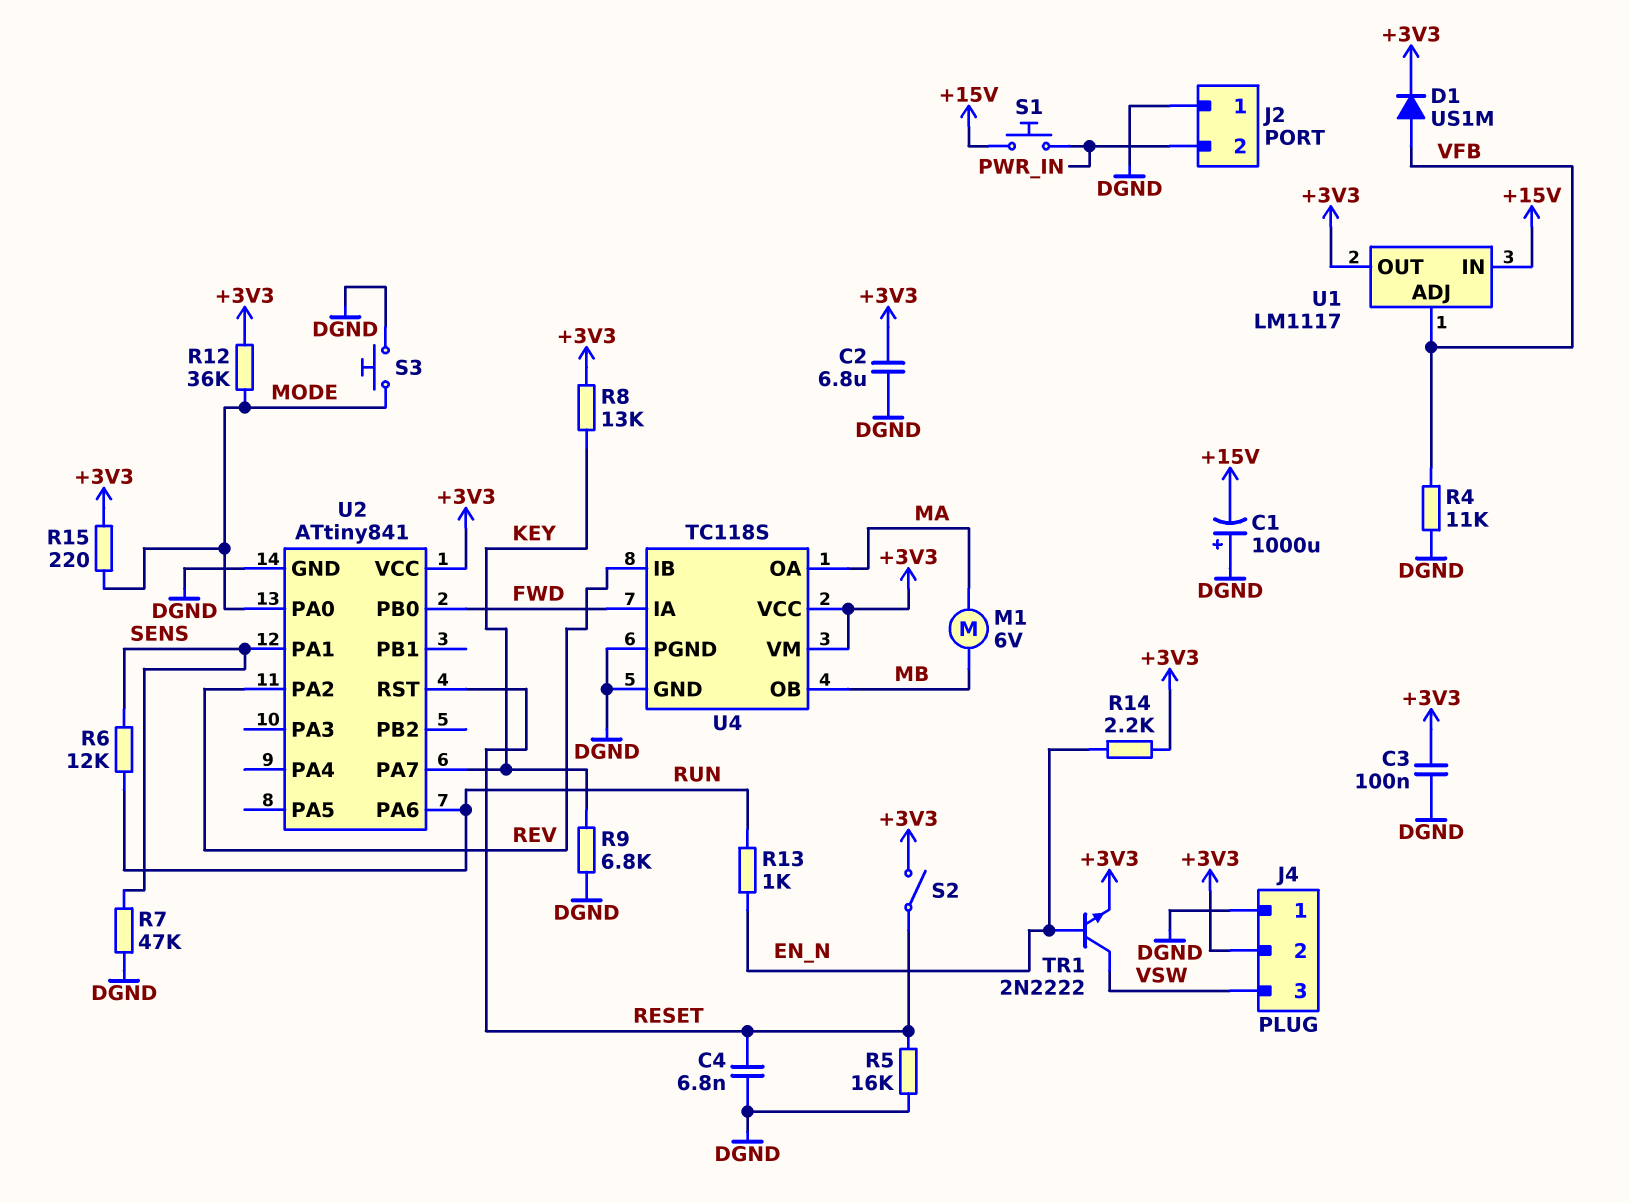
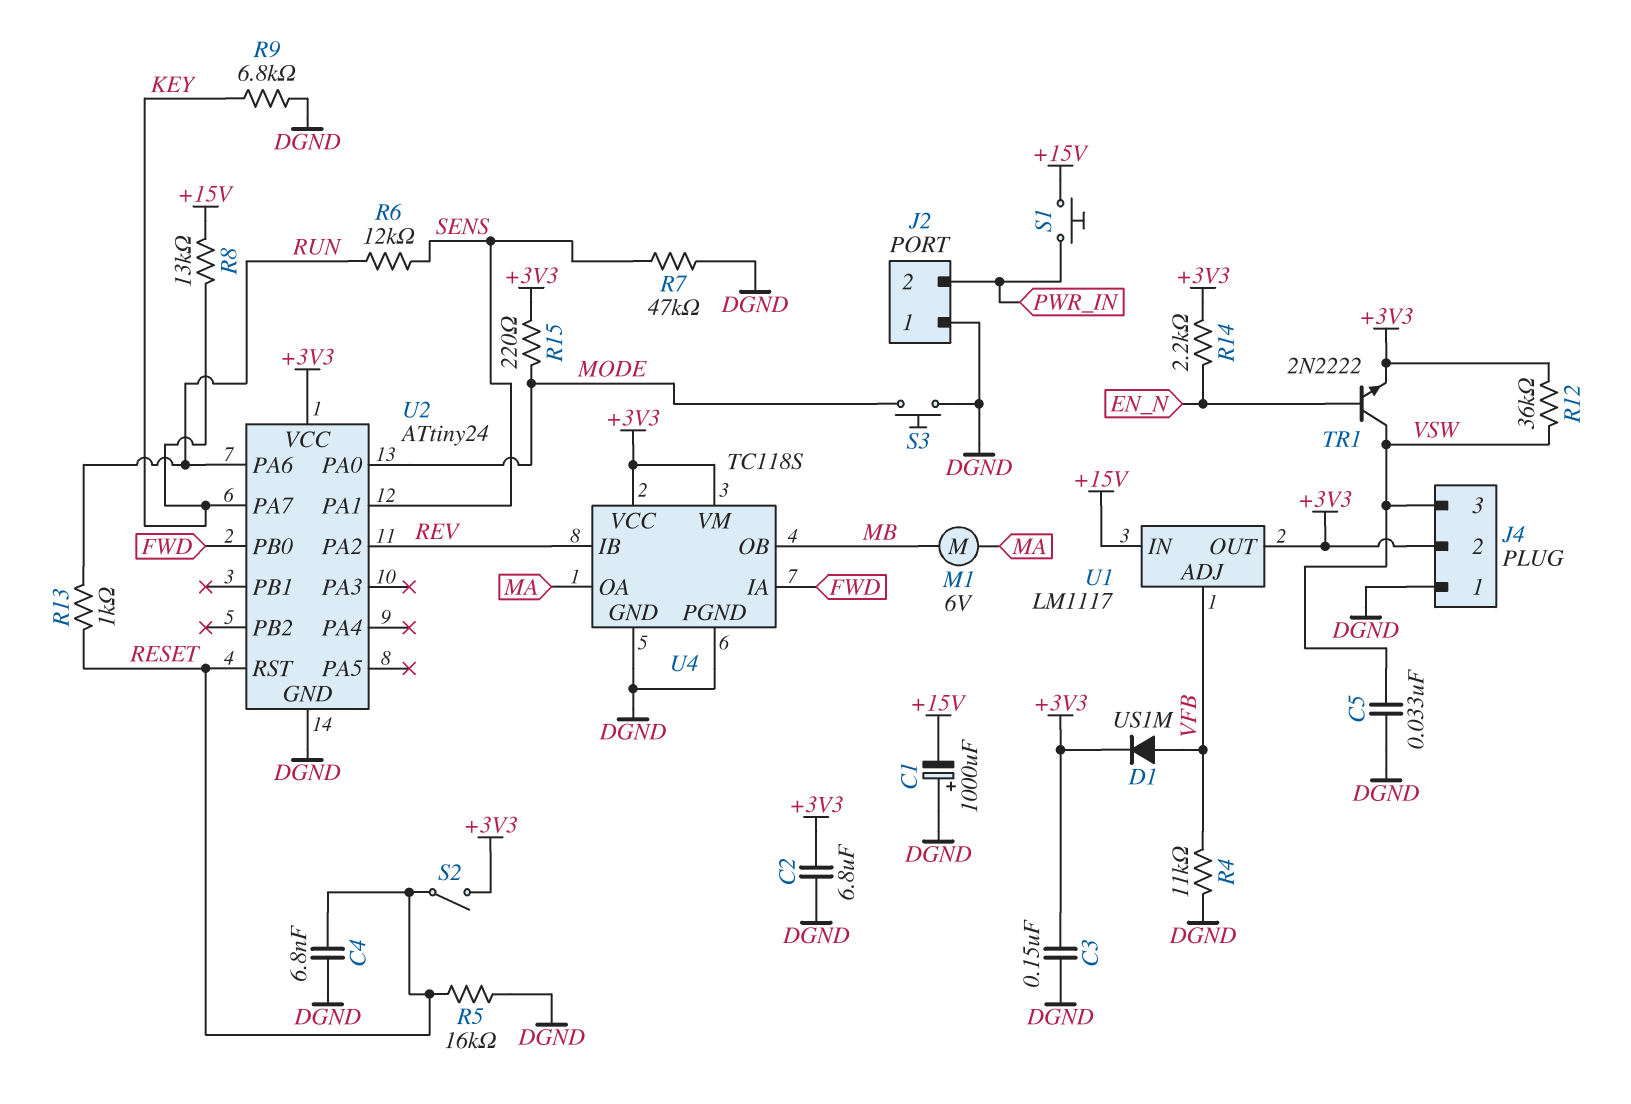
C3: 100nF (+3V3, DGND) -> 150nF (+3V3, DGND)
C5: none -> 33nF (DGND, VSW)
R8: 13k (+3V3, KEY) -> 13k (+15V, KEY)
R12: 36k (+3V3, MODE) -> 36k (+3V3, VSW)
R13: 1k (EN_N, RUN) -> 1k (RESET, RUN)
U2: ATtiny841 -> ATtiny24

